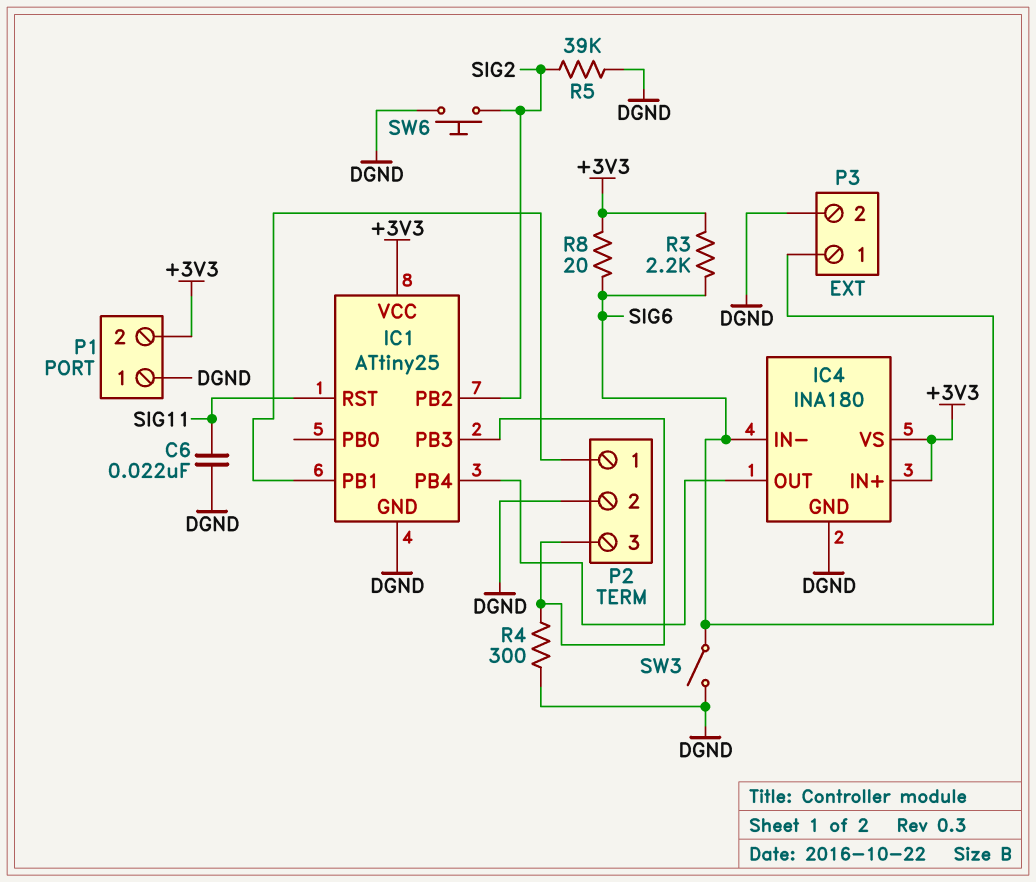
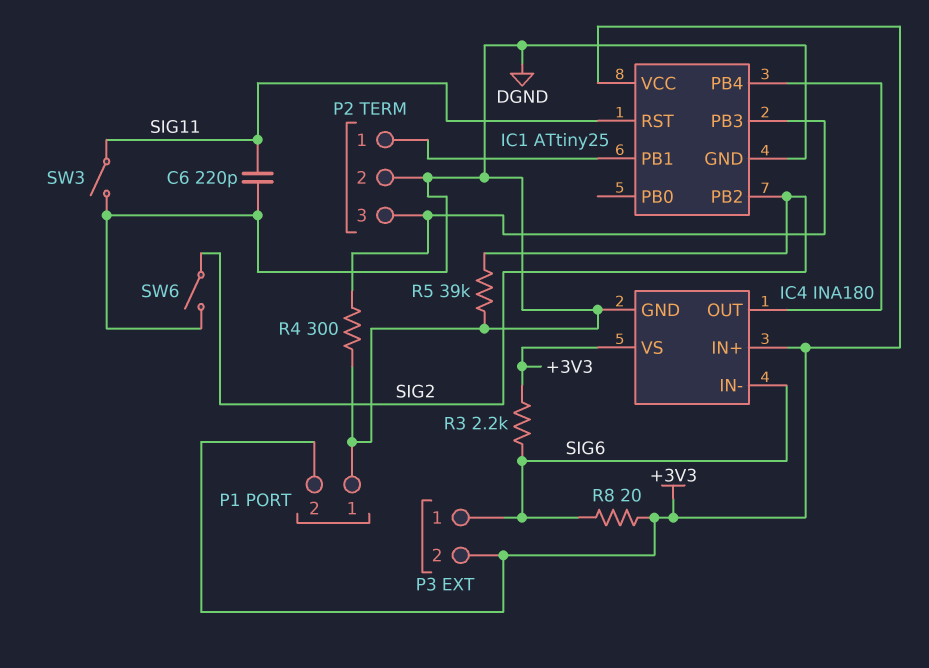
C6: 22nF (DGND, SIG11) -> 220pF (DGND, SIG11)
P3 pin 2: DGND -> +3V3
SW3: switch (DGND, SIG6) -> switch (DGND, SIG11)
SW6: button (DGND, SIG2) -> switch (DGND, SIG2)

